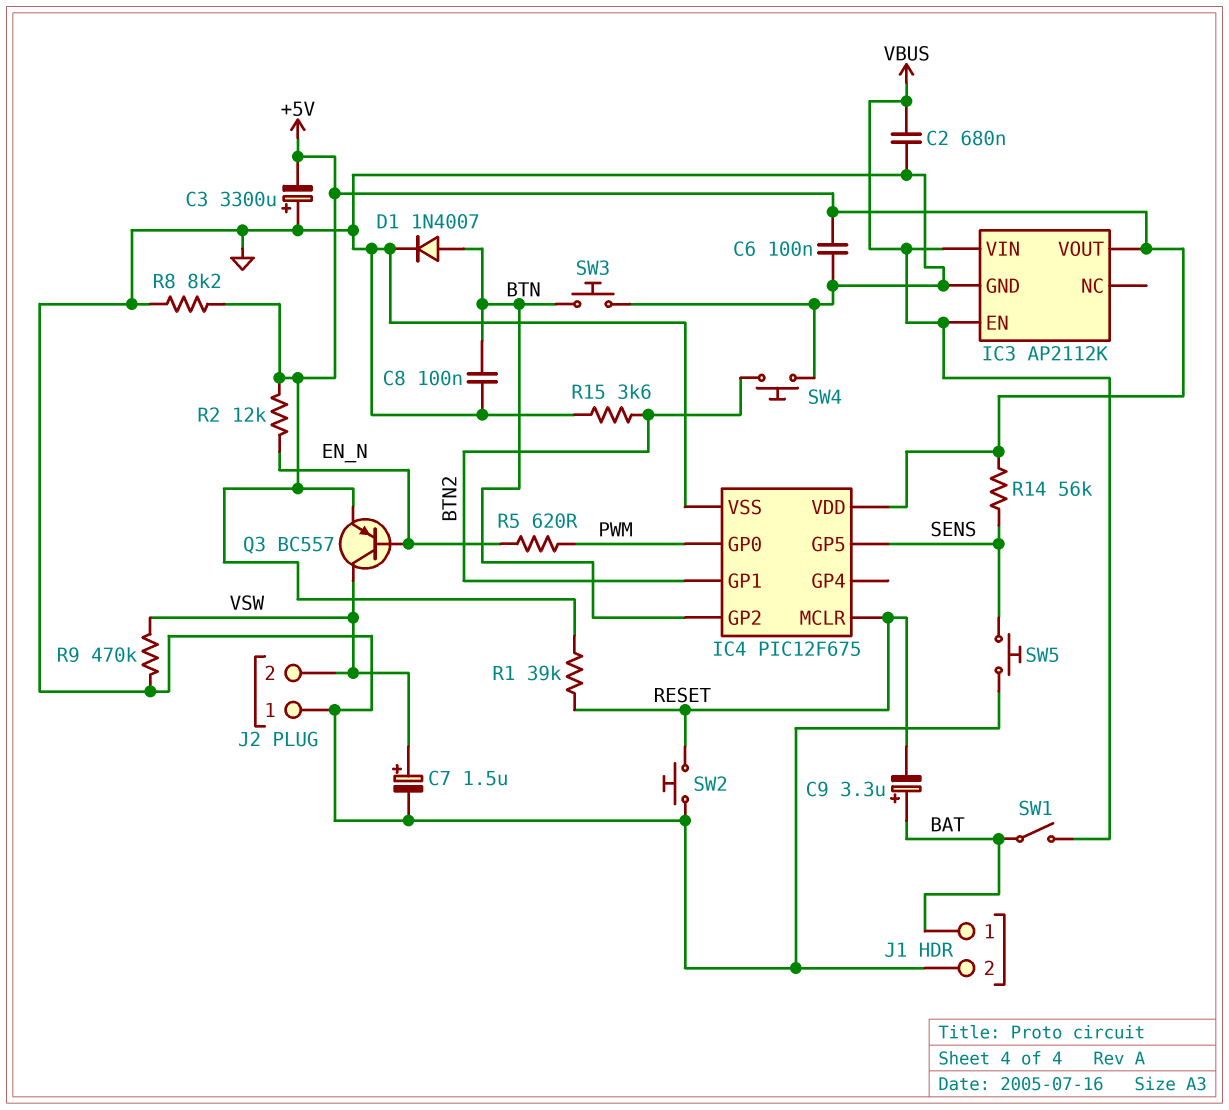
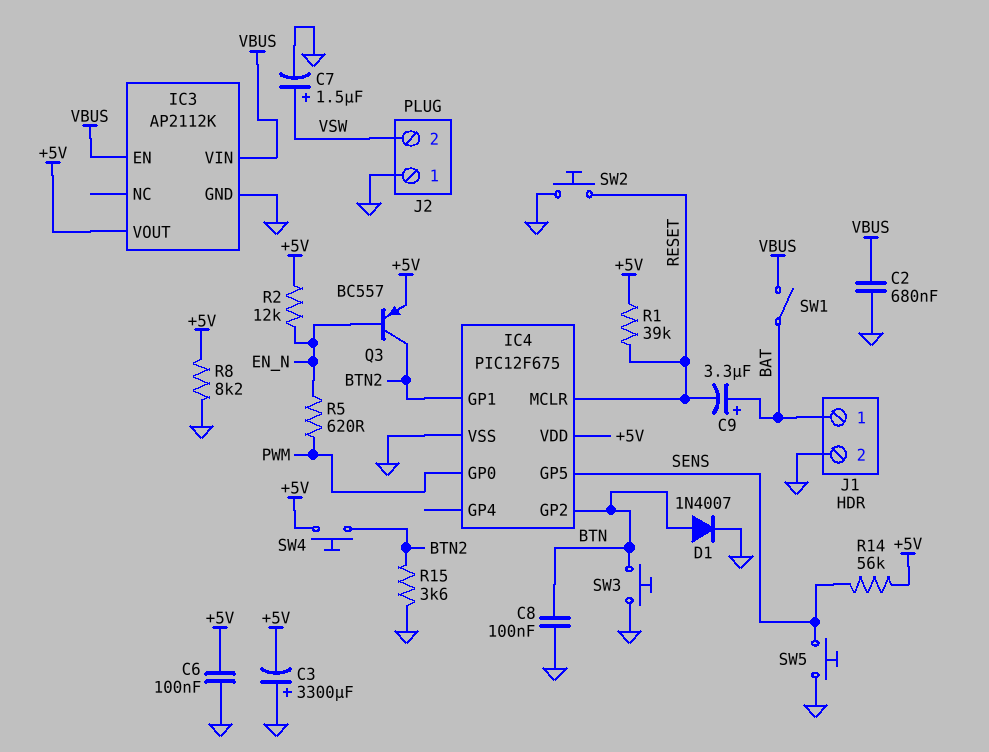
Q3: PNP BC557 (B EN_N, C VSW, E +5V) -> PNP BC557 (B EN_N, C BTN2, E +5V)
R9: 470k (GND, VSW) -> none
SW4: button (BTN2, GND) -> button (+5V, BTN2)

